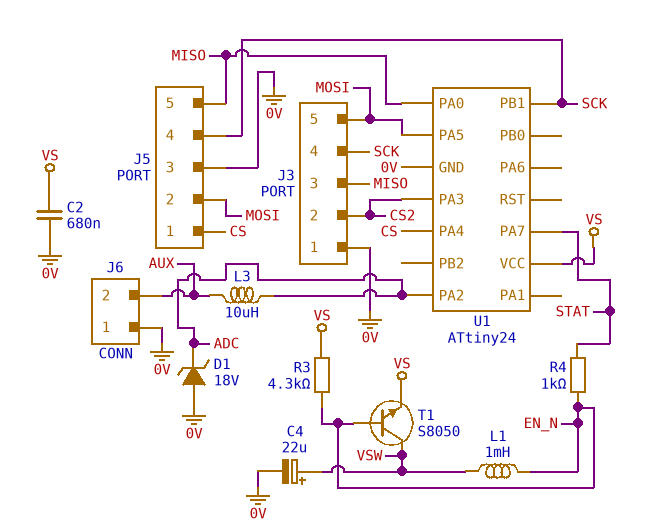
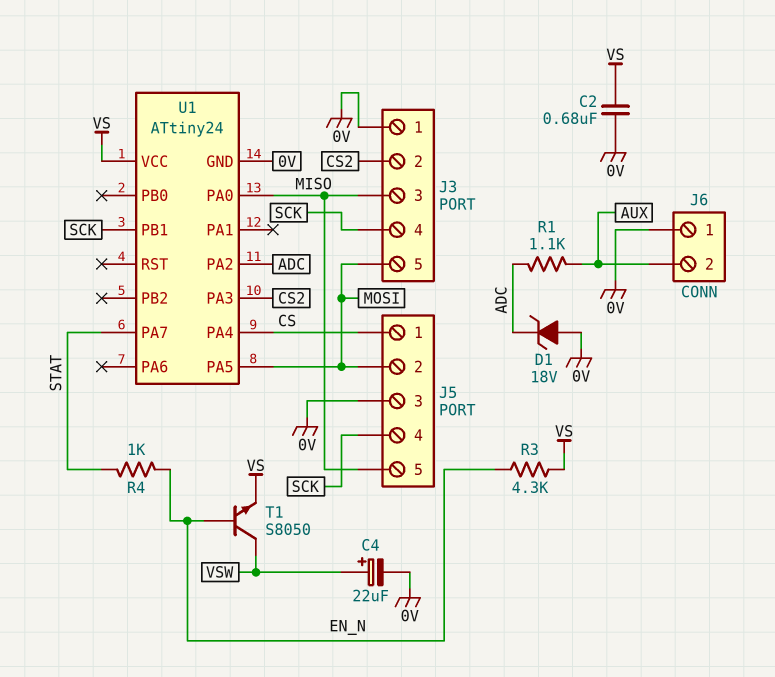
L1: 1mH (EN_N, VSW) -> none
L3: 10uH (ADC, AUX) -> none
R1: none -> 1.1k (ADC, AUX)

